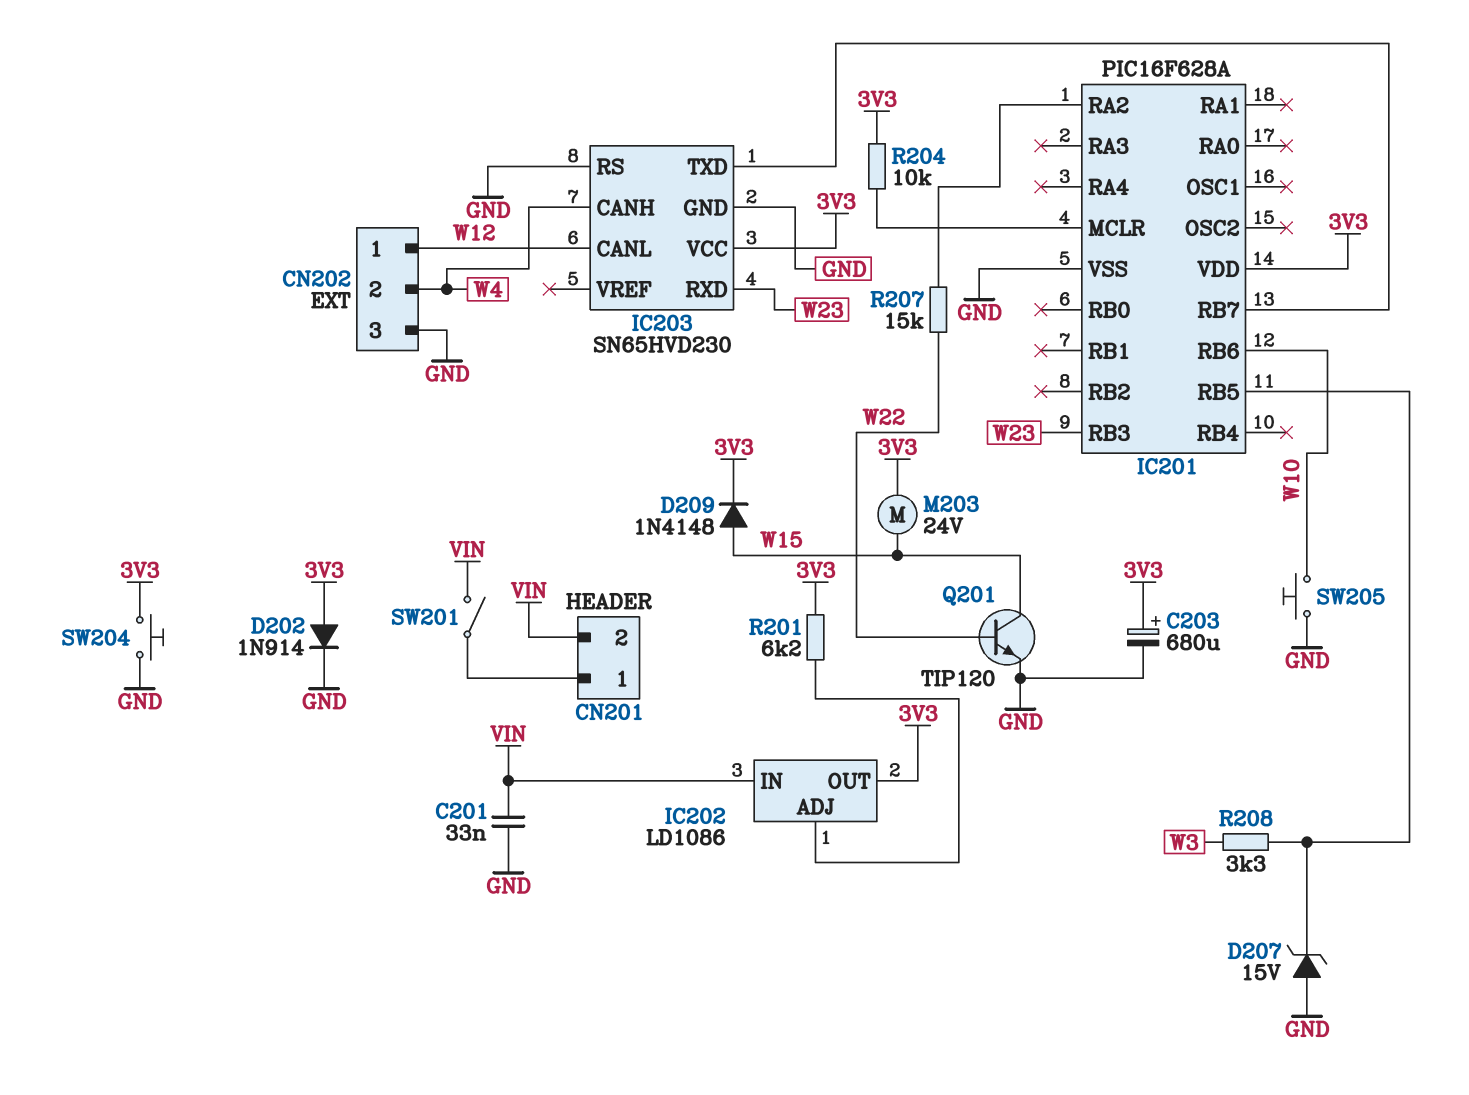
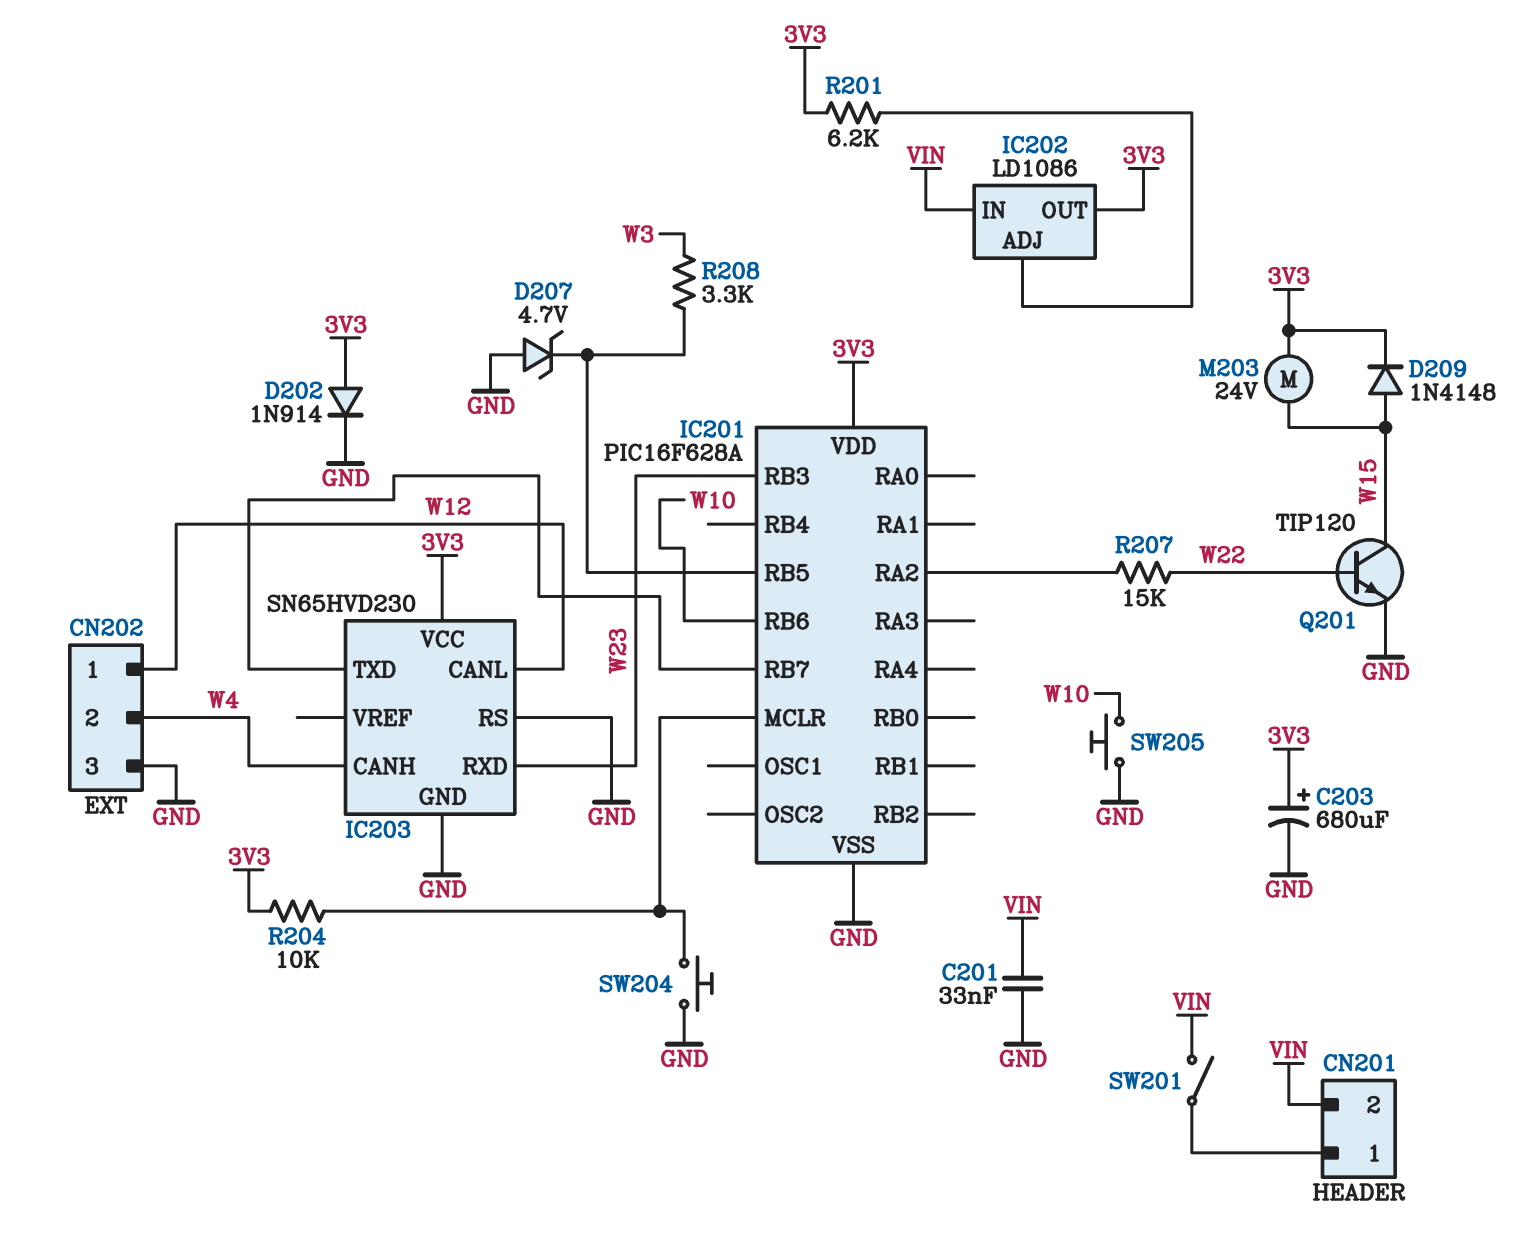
D207: zener 15V (A GND, K IC201/RB5) -> zener 4.7V (A GND, K IC201/RB5)
SW204: button (3V3, GND) -> button (GND, IC201/MCLR)

